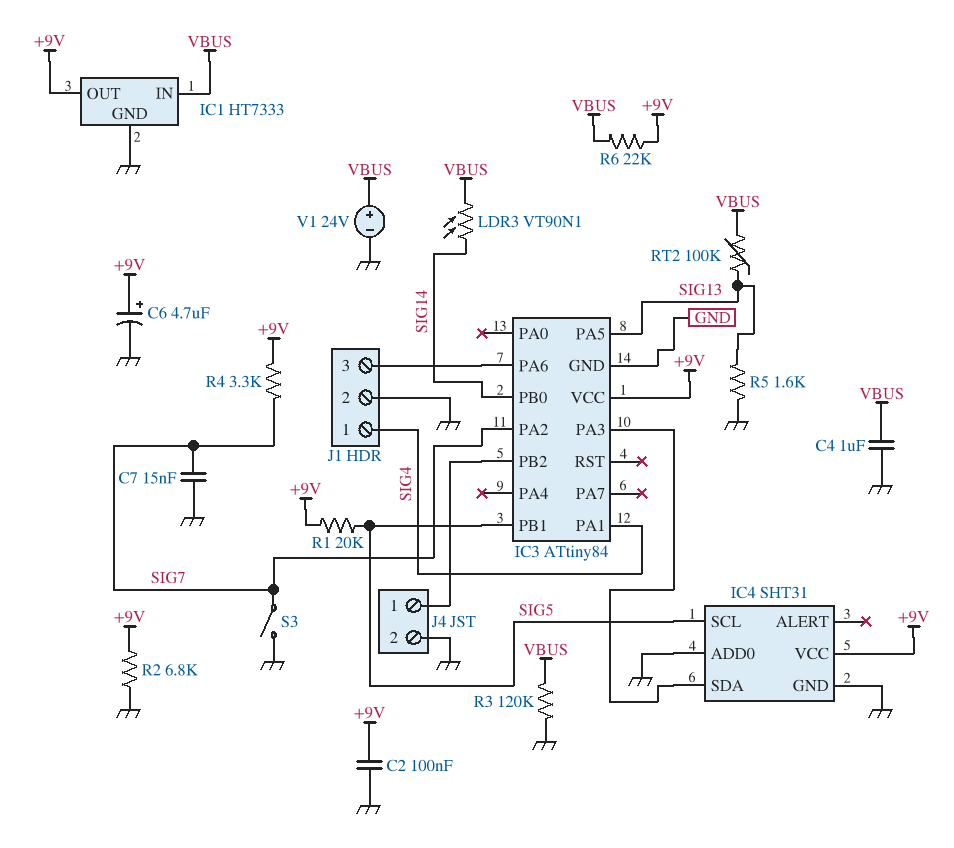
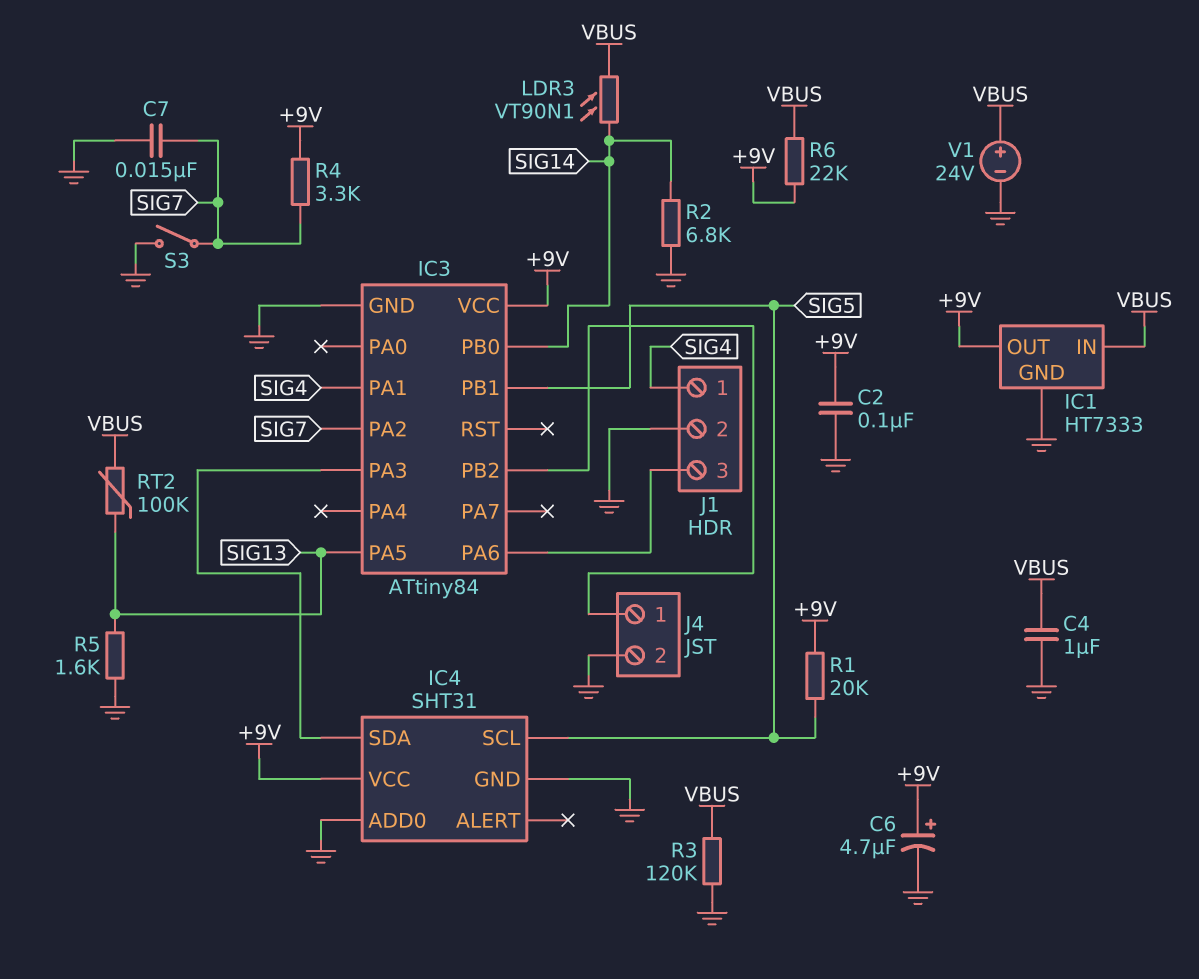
R2: 6.8k (+9V, GND) -> 6.8k (GND, SIG14)

